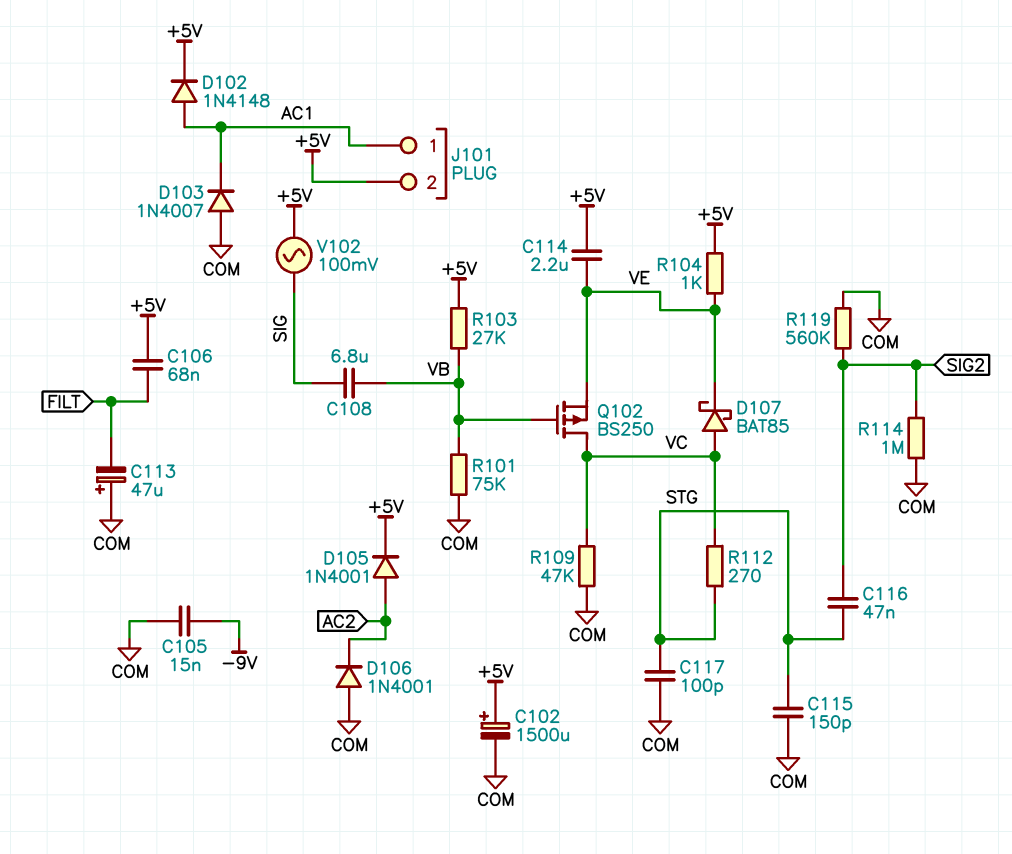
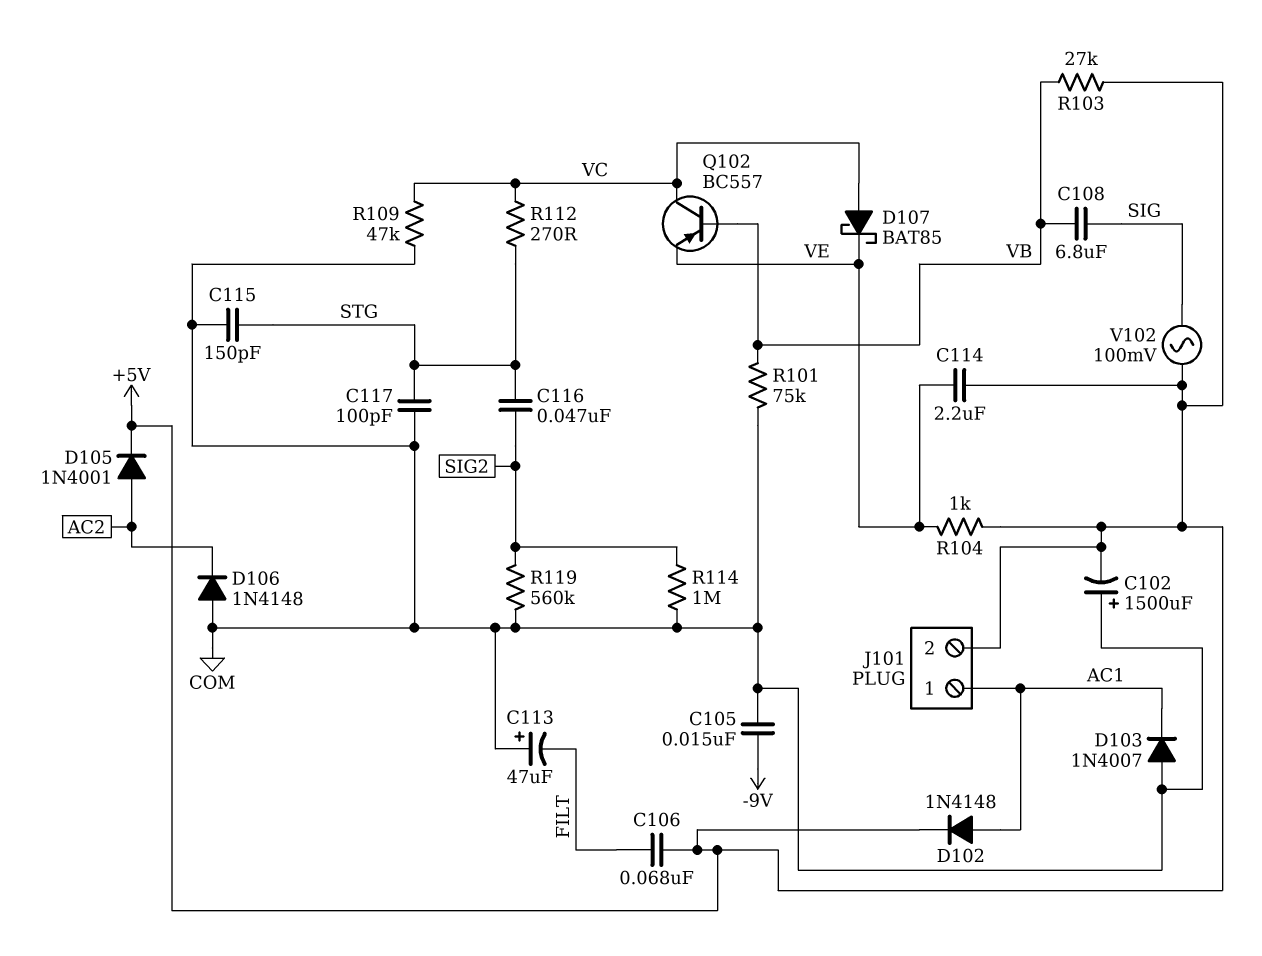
C102: 1500uF (plus +5V, minus COM) -> 1500uF (plus COM, minus +5V)
D106: diode 1N4001 (A COM, K AC2) -> diode 1N4148 (A COM, K AC2)
Q102: PMOS BS250 (G VB, D VC, S VE) -> PNP BC557 (B VB, C VC, E VE)

